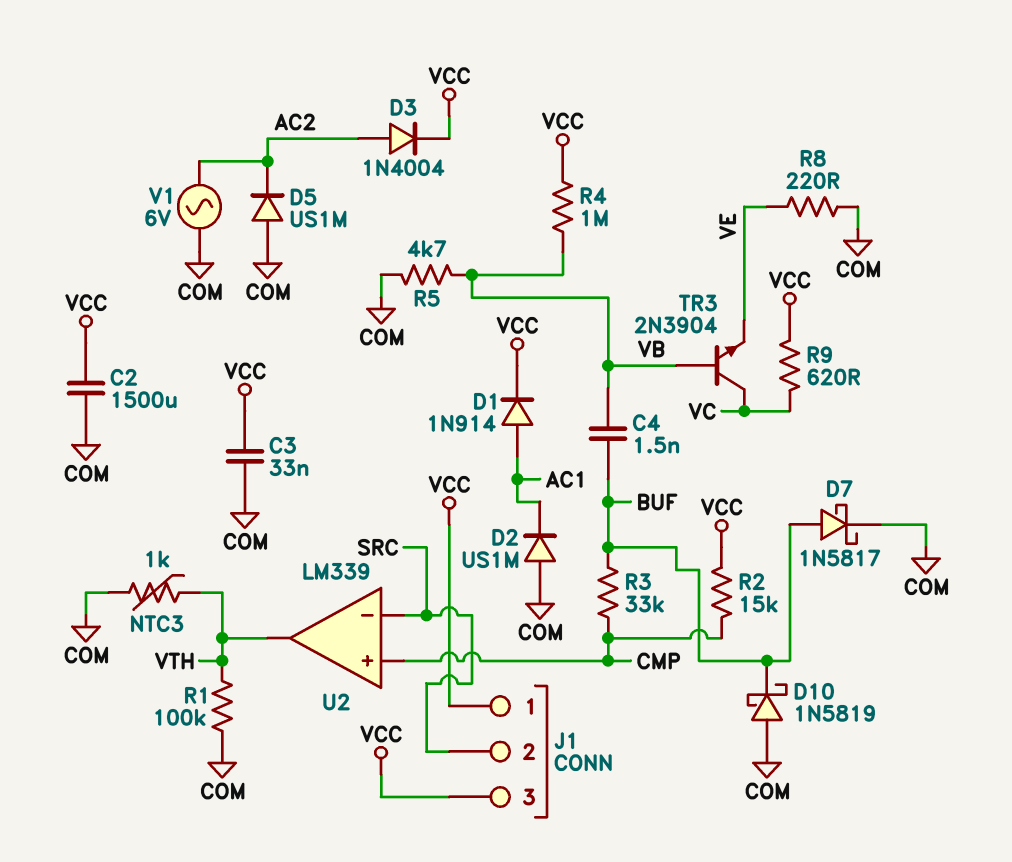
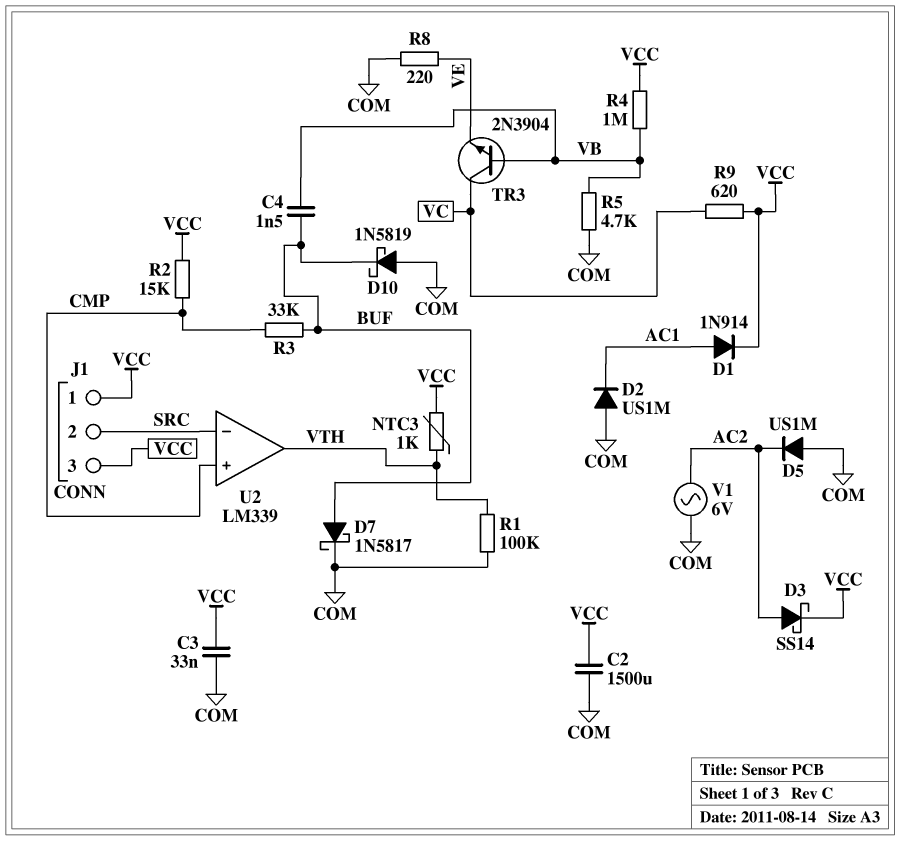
D3: diode 1N4004 (A AC2, K VCC) -> schottky SS14 (A AC2, K VCC)
NTC3: 1k (COM, VTH) -> 1k (VCC, VTH)

